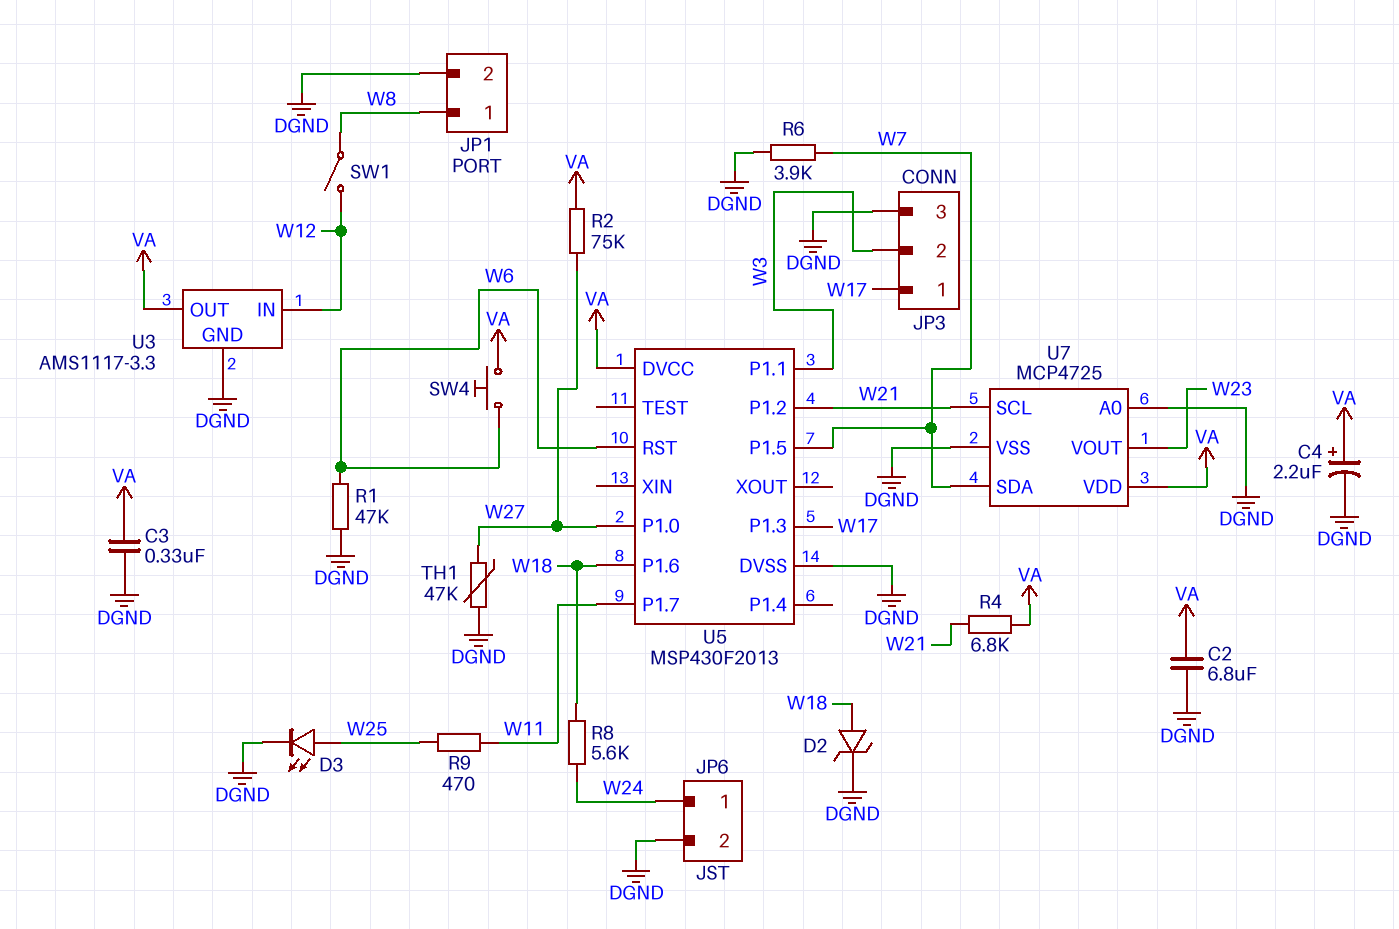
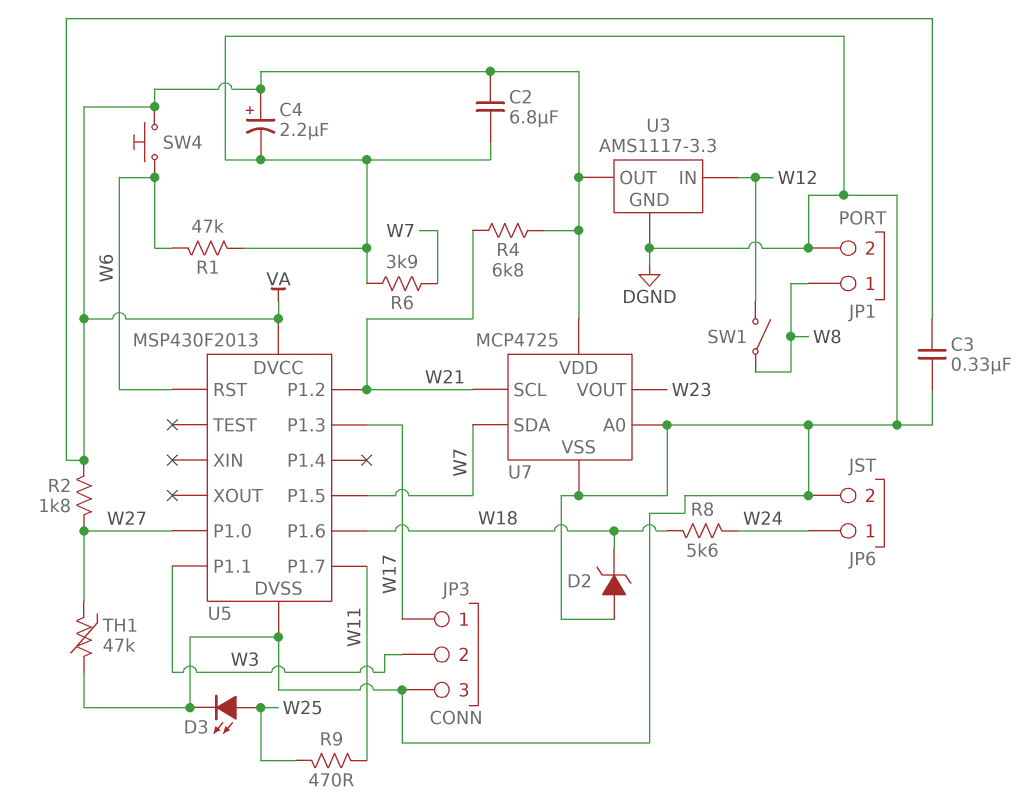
D2: zener (A W18, K DGND) -> zener (A DGND, K W18)
R2: 75k (VA, W27) -> 1.8k (VA, W27)

